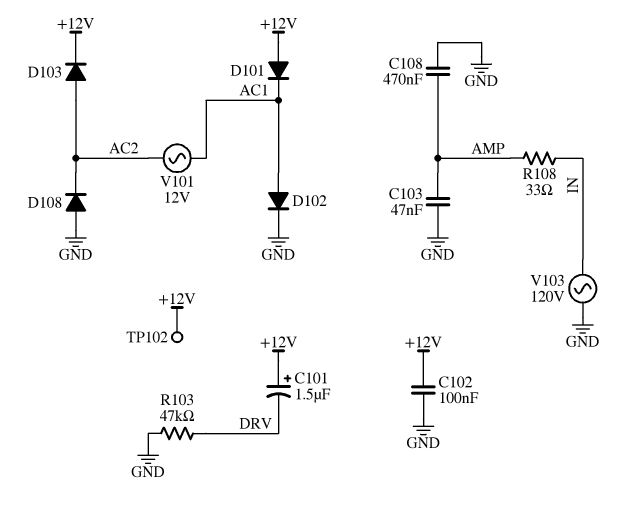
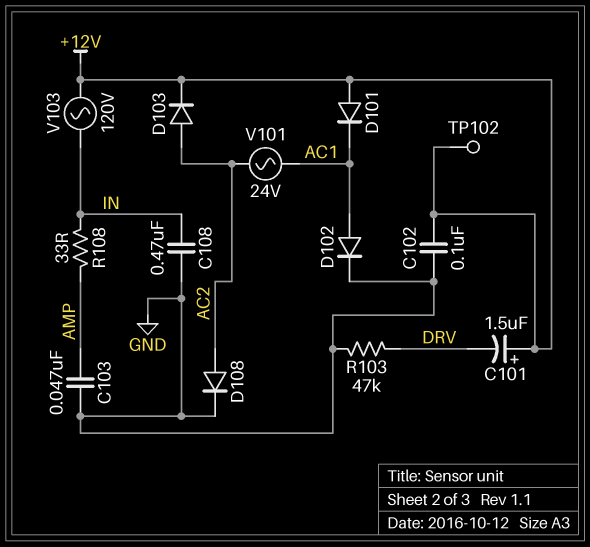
C108: 470nF (AMP, GND) -> 470nF (GND, IN)
D108: diode (A GND, K AC2) -> diode (A AC2, K GND)
V101: AC 12V (AC1, AC2) -> AC 24V (AC1, AC2)
V103: AC 120V (GND, IN) -> AC 120V (+12V, IN)

